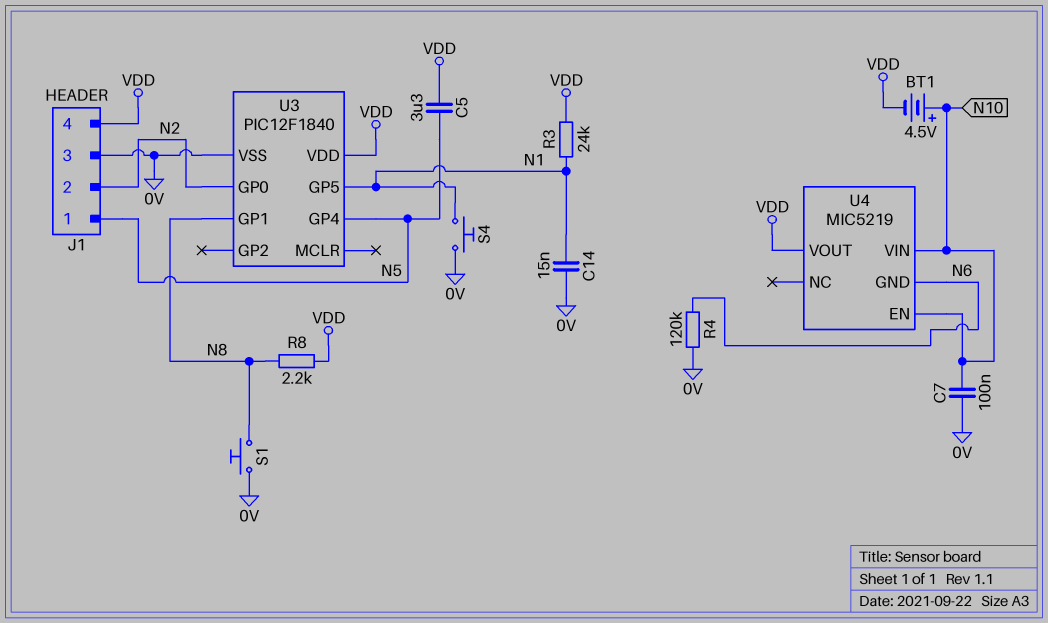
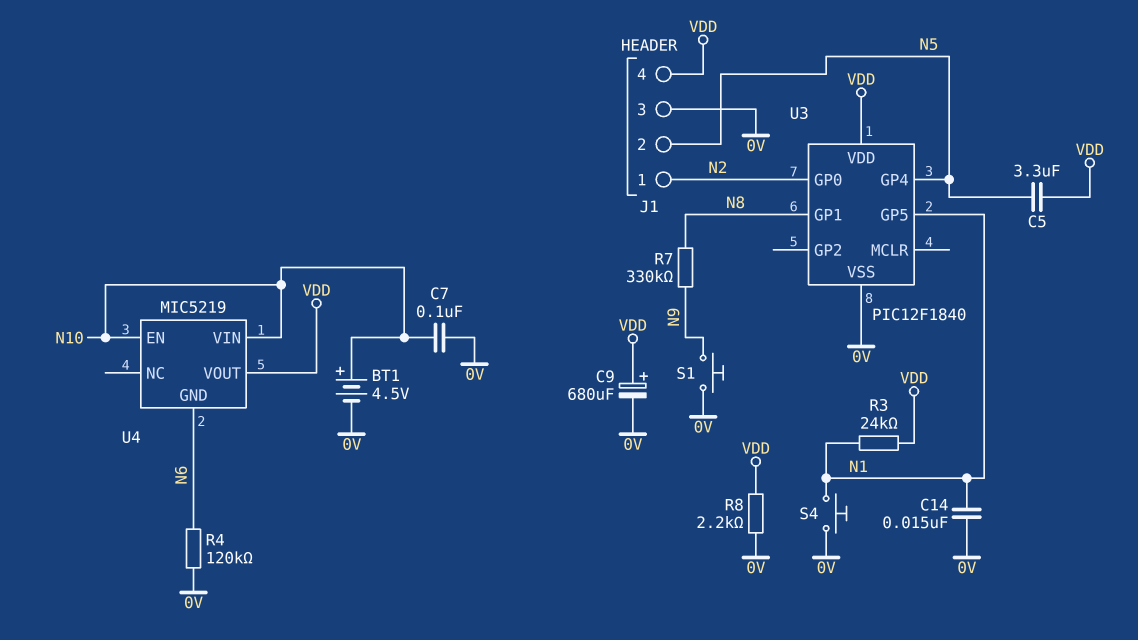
BT1: 4.5V (plus N10, minus VDD) -> 4.5V (plus N10, minus 0V)
C9: none -> 680uF (plus VDD, minus 0V)
J1 pin 1: N5 -> N2
J1 pin 2: N2 -> N5
R7: none -> 330k (N8, N9)
R8: 2.2k (N8, VDD) -> 2.2k (0V, VDD)
S1: button (0V, N8) -> button (0V, N9)

